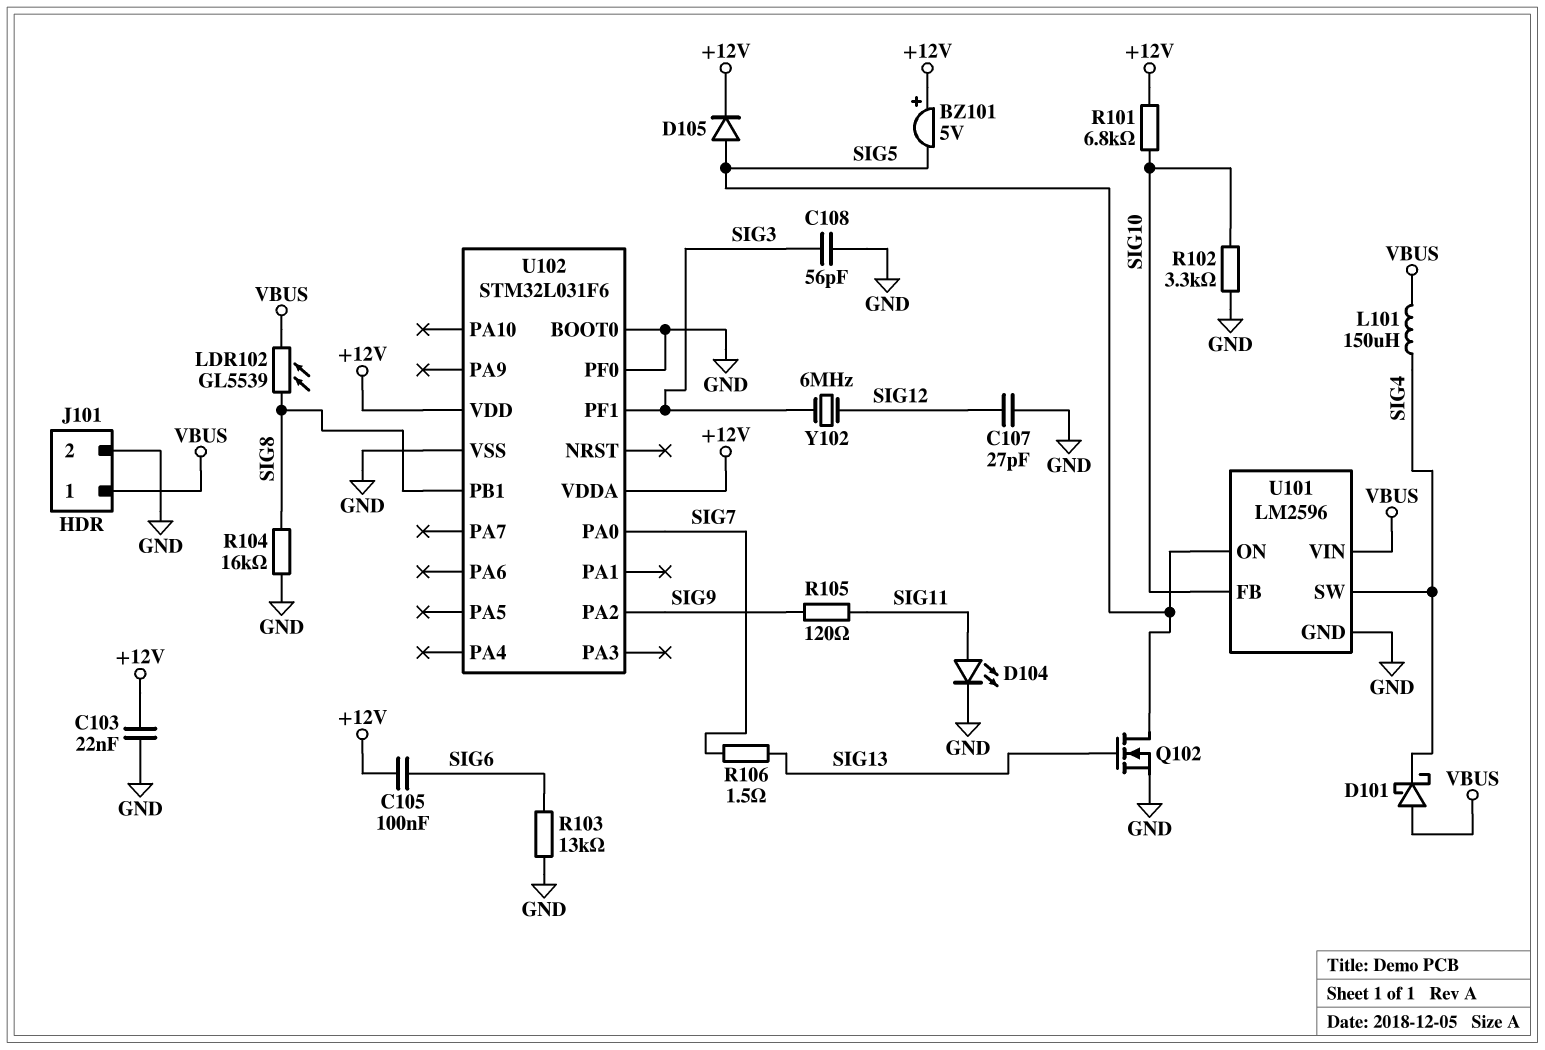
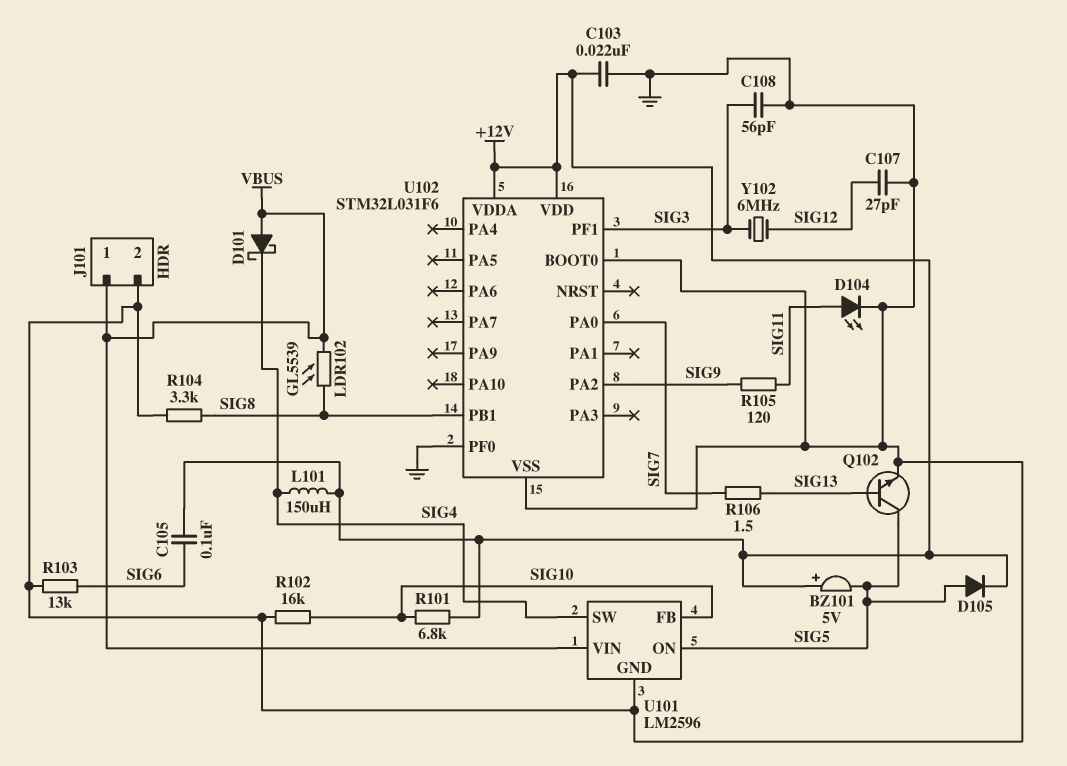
L101: 150uH (SIG4, VBUS) -> 150uH (+12V, SIG4)
Q102: NMOS (G SIG13, D SIG5, S GND) -> NPN (B SIG13, C SIG5, E GND)
R102: 3.3k (GND, SIG10) -> 16k (GND, SIG10)
R104: 16k (GND, SIG8) -> 3.3k (GND, SIG8)

